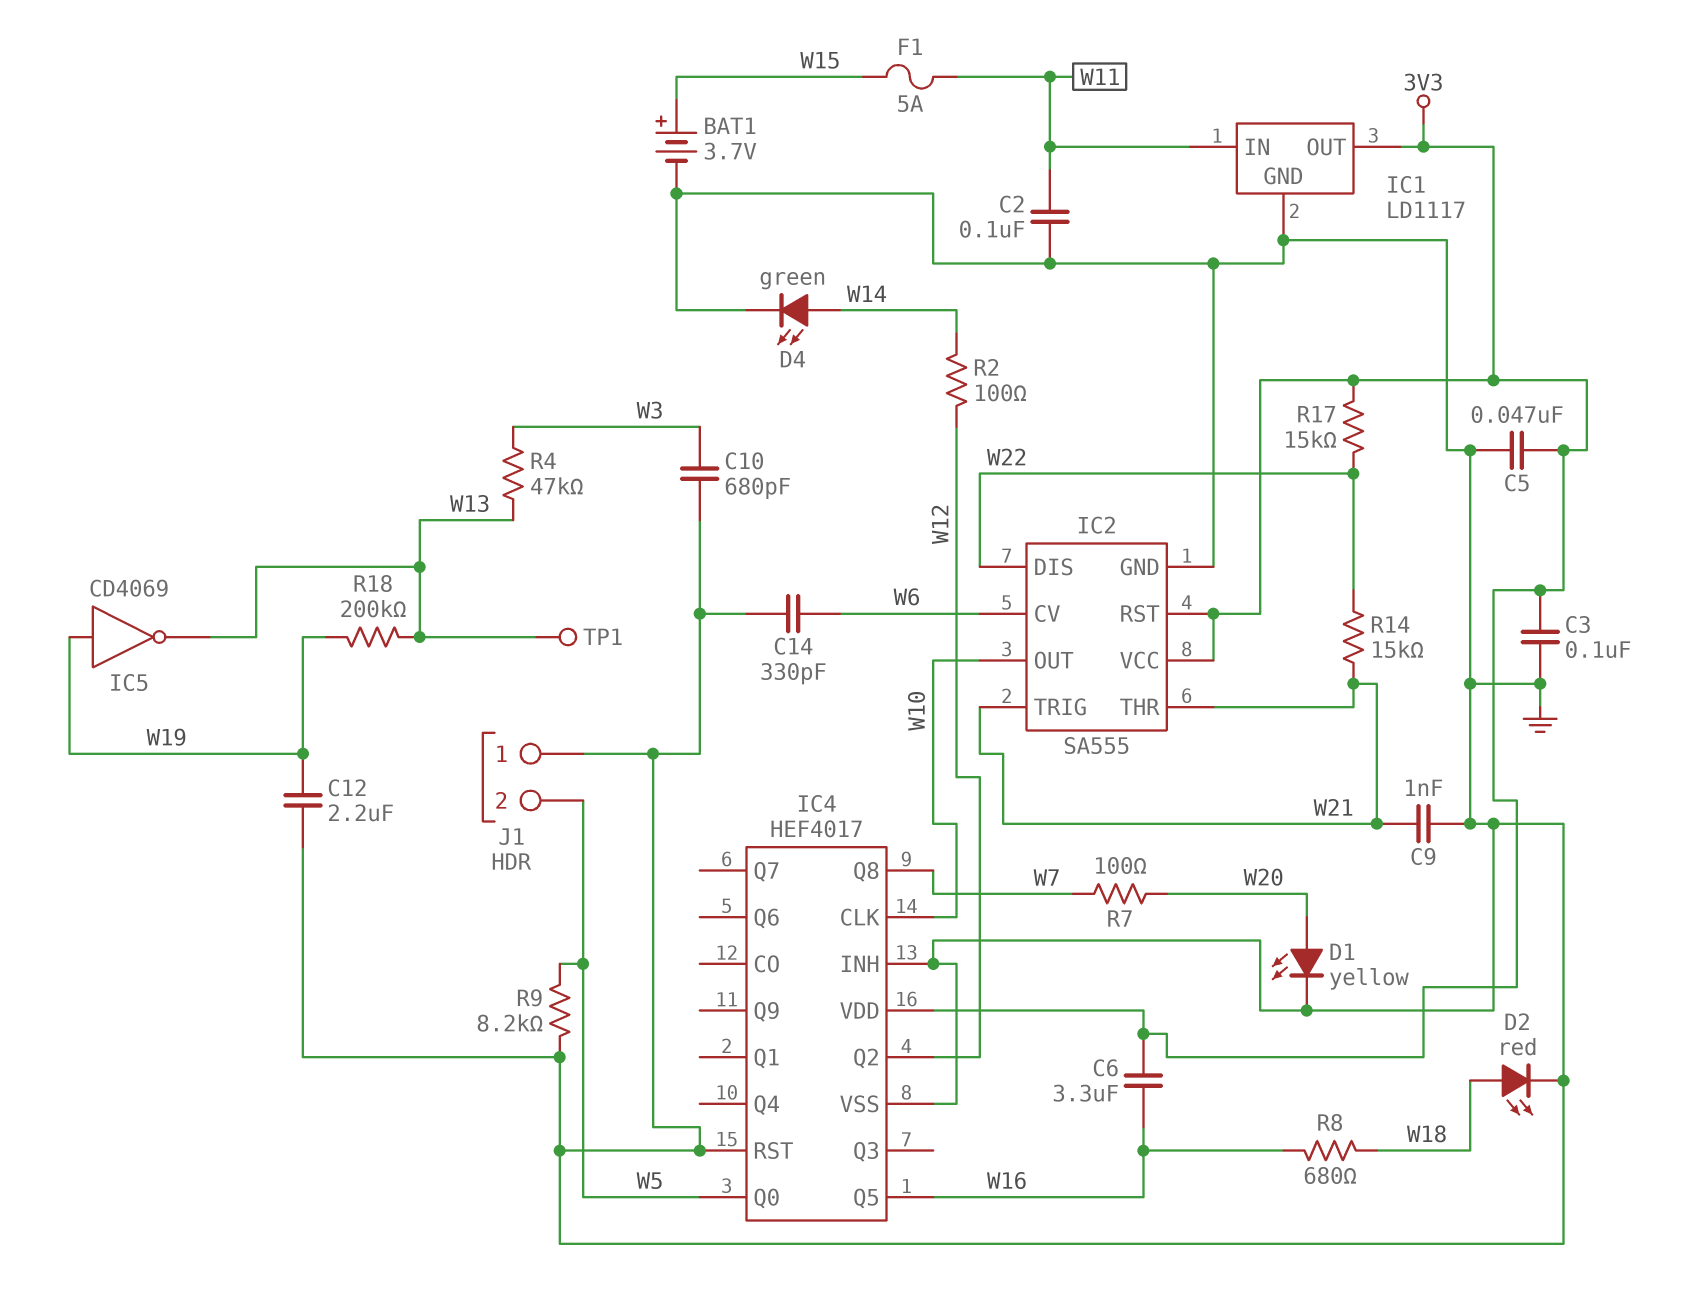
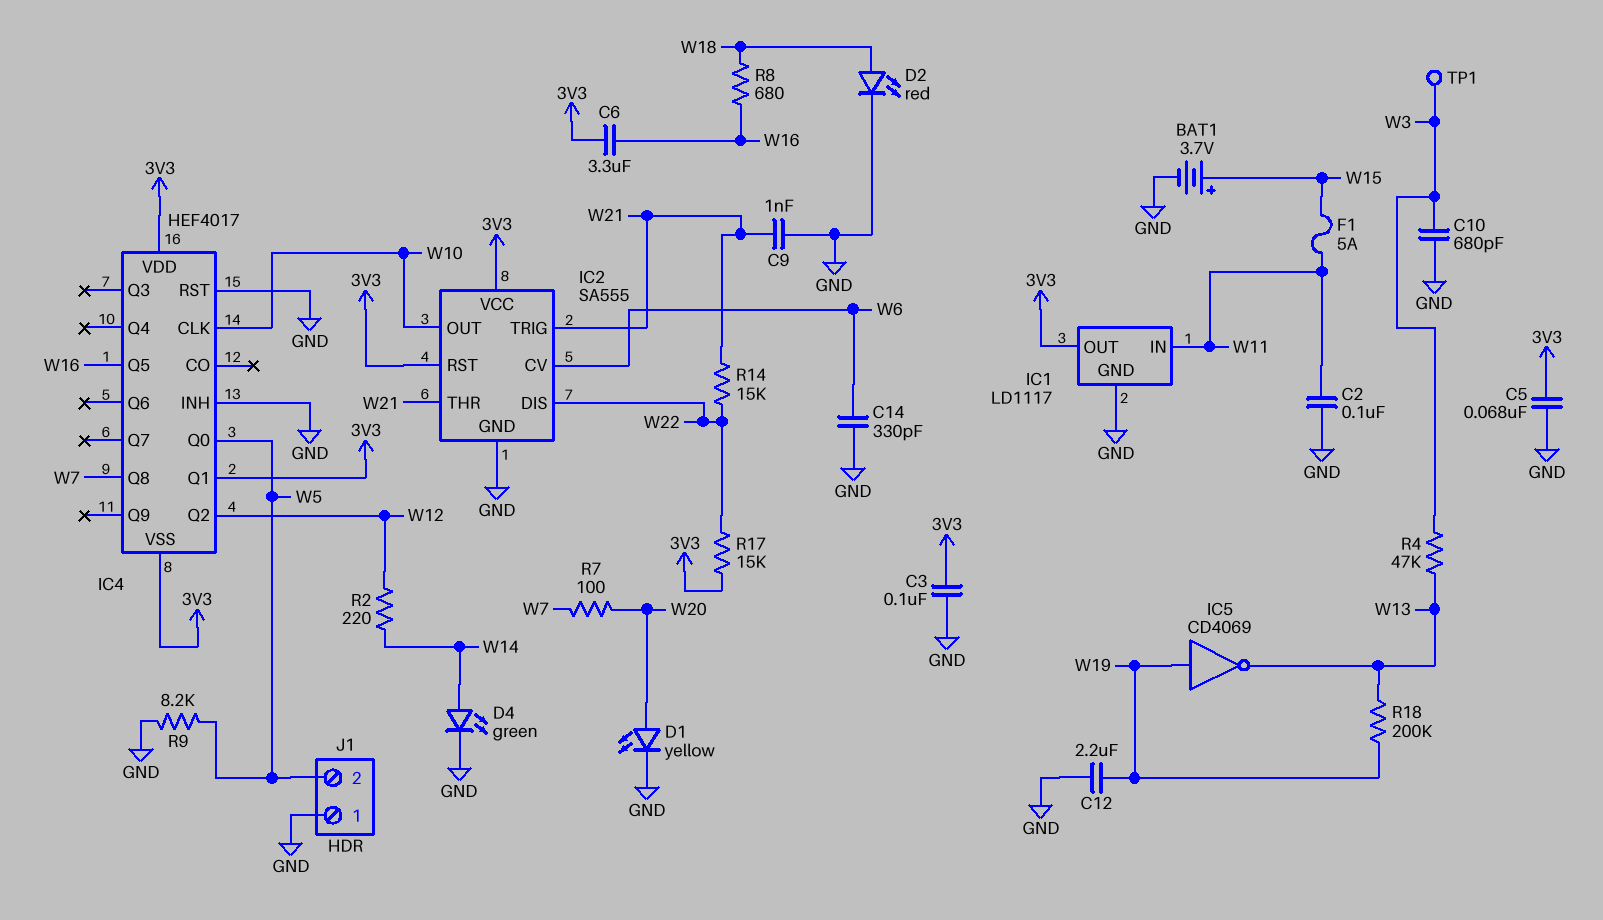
C5: 47nF (3V3, GND) -> 68nF (3V3, GND)
IC4 pin Q1: none -> 3V3
IC4 pin VSS: GND -> 3V3
R2: 100 (W12, W14) -> 220 (W12, W14)
TP1: test point (W13) -> test point (W3)

